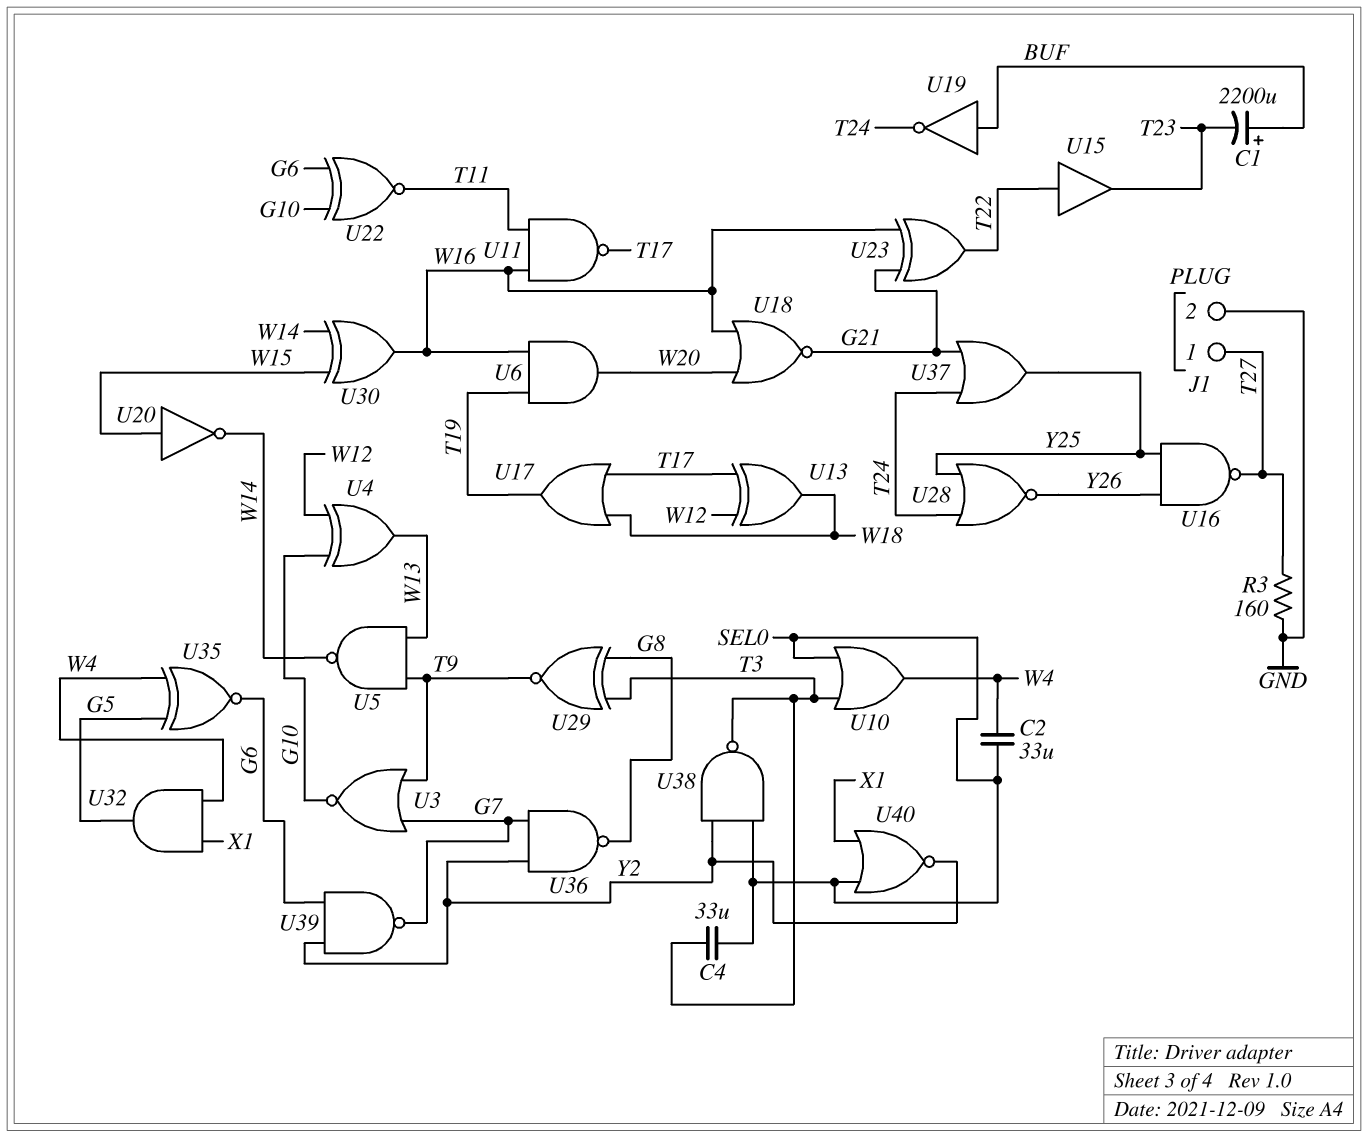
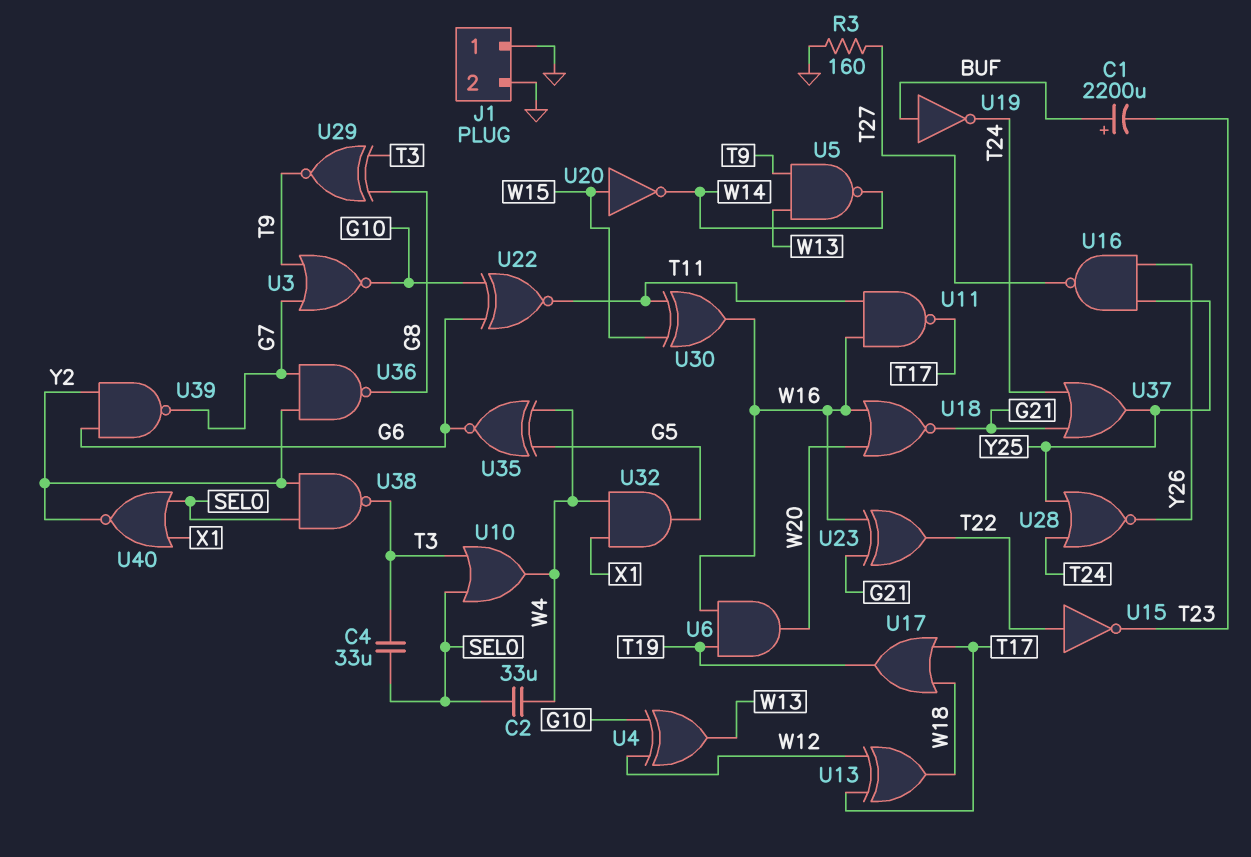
J1 pin 1: T27 -> GND
U15: buffer (in T22, out T23) -> NOT (in T22, out T23)
U30: XOR (in W14, in W15, out W16) -> XOR (in T11, in W15, out W16)

